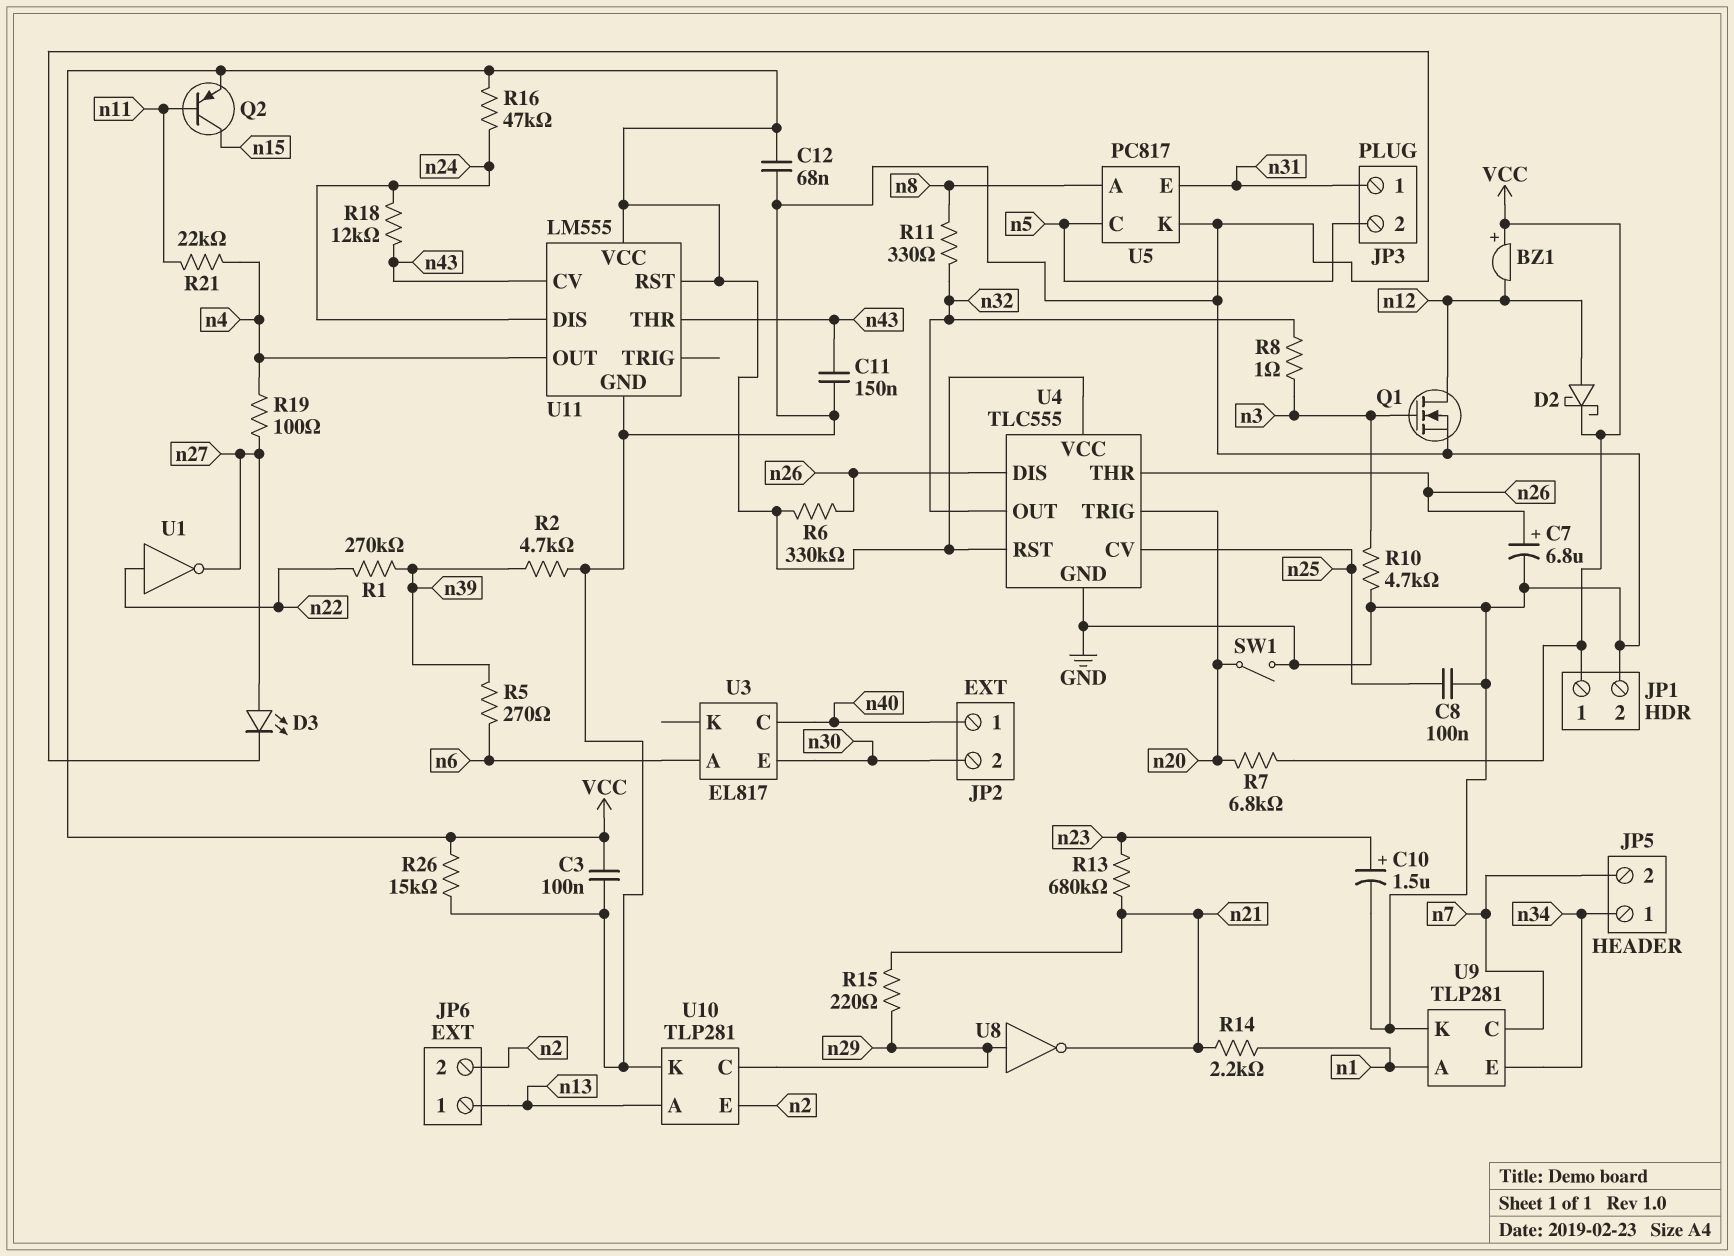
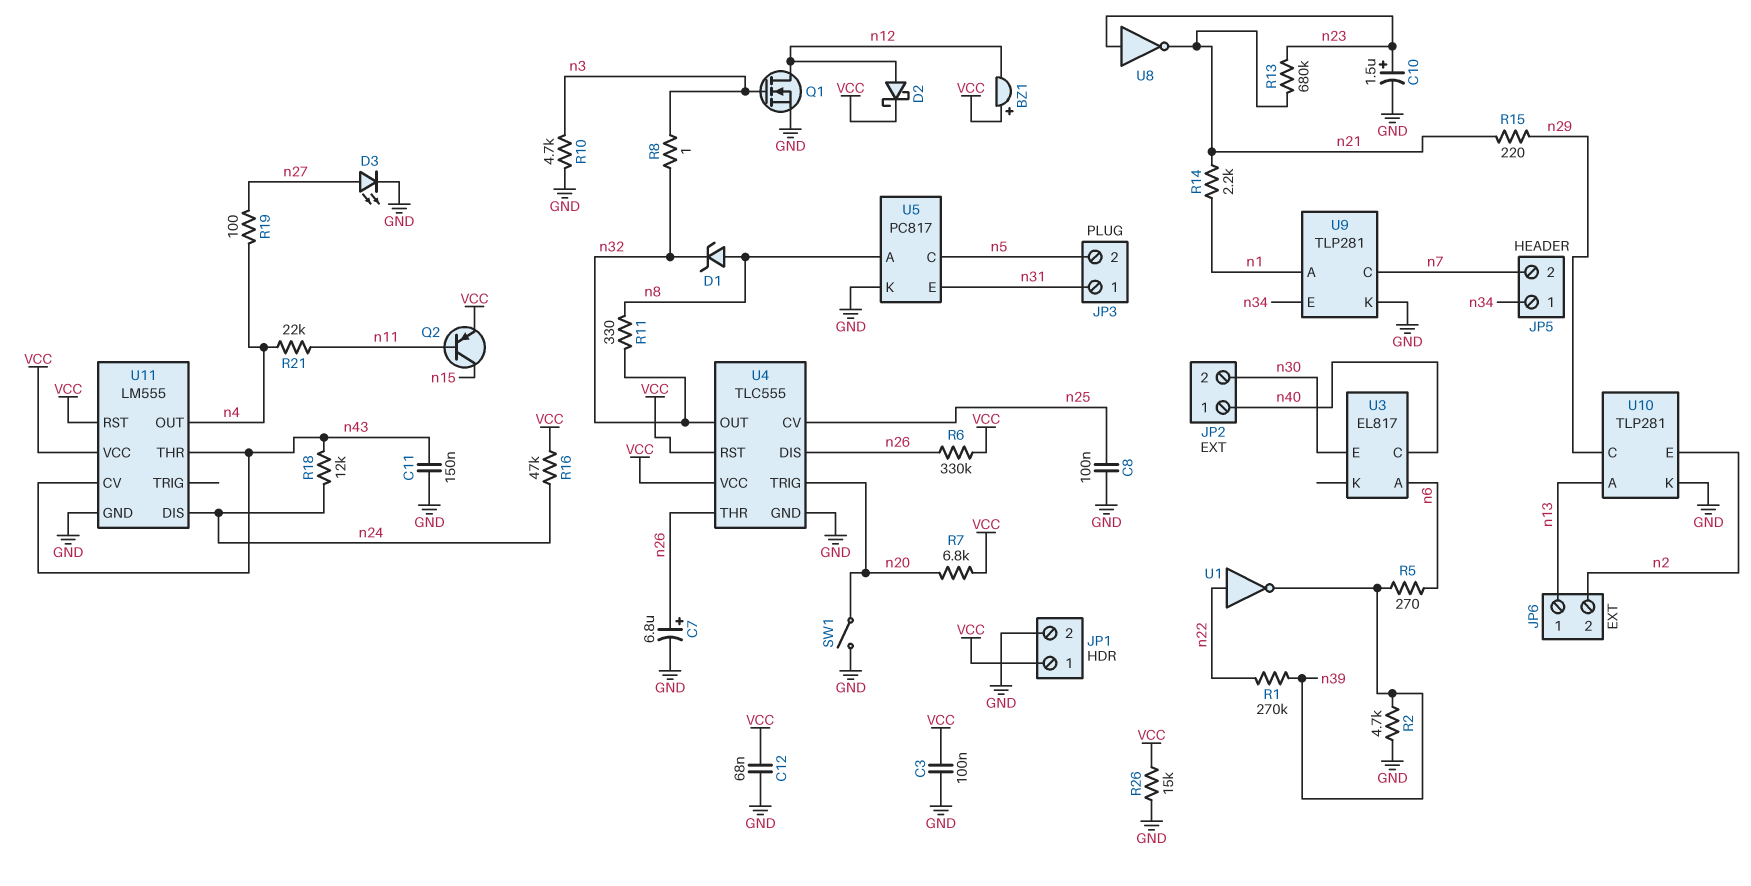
D1: none -> zener (A n8, K n32)
U1: NOT (in n22, out n27) -> NOT (in n22, out n39)
U8: NOT (in n29, out n21) -> NOT (in n23, out n21)

